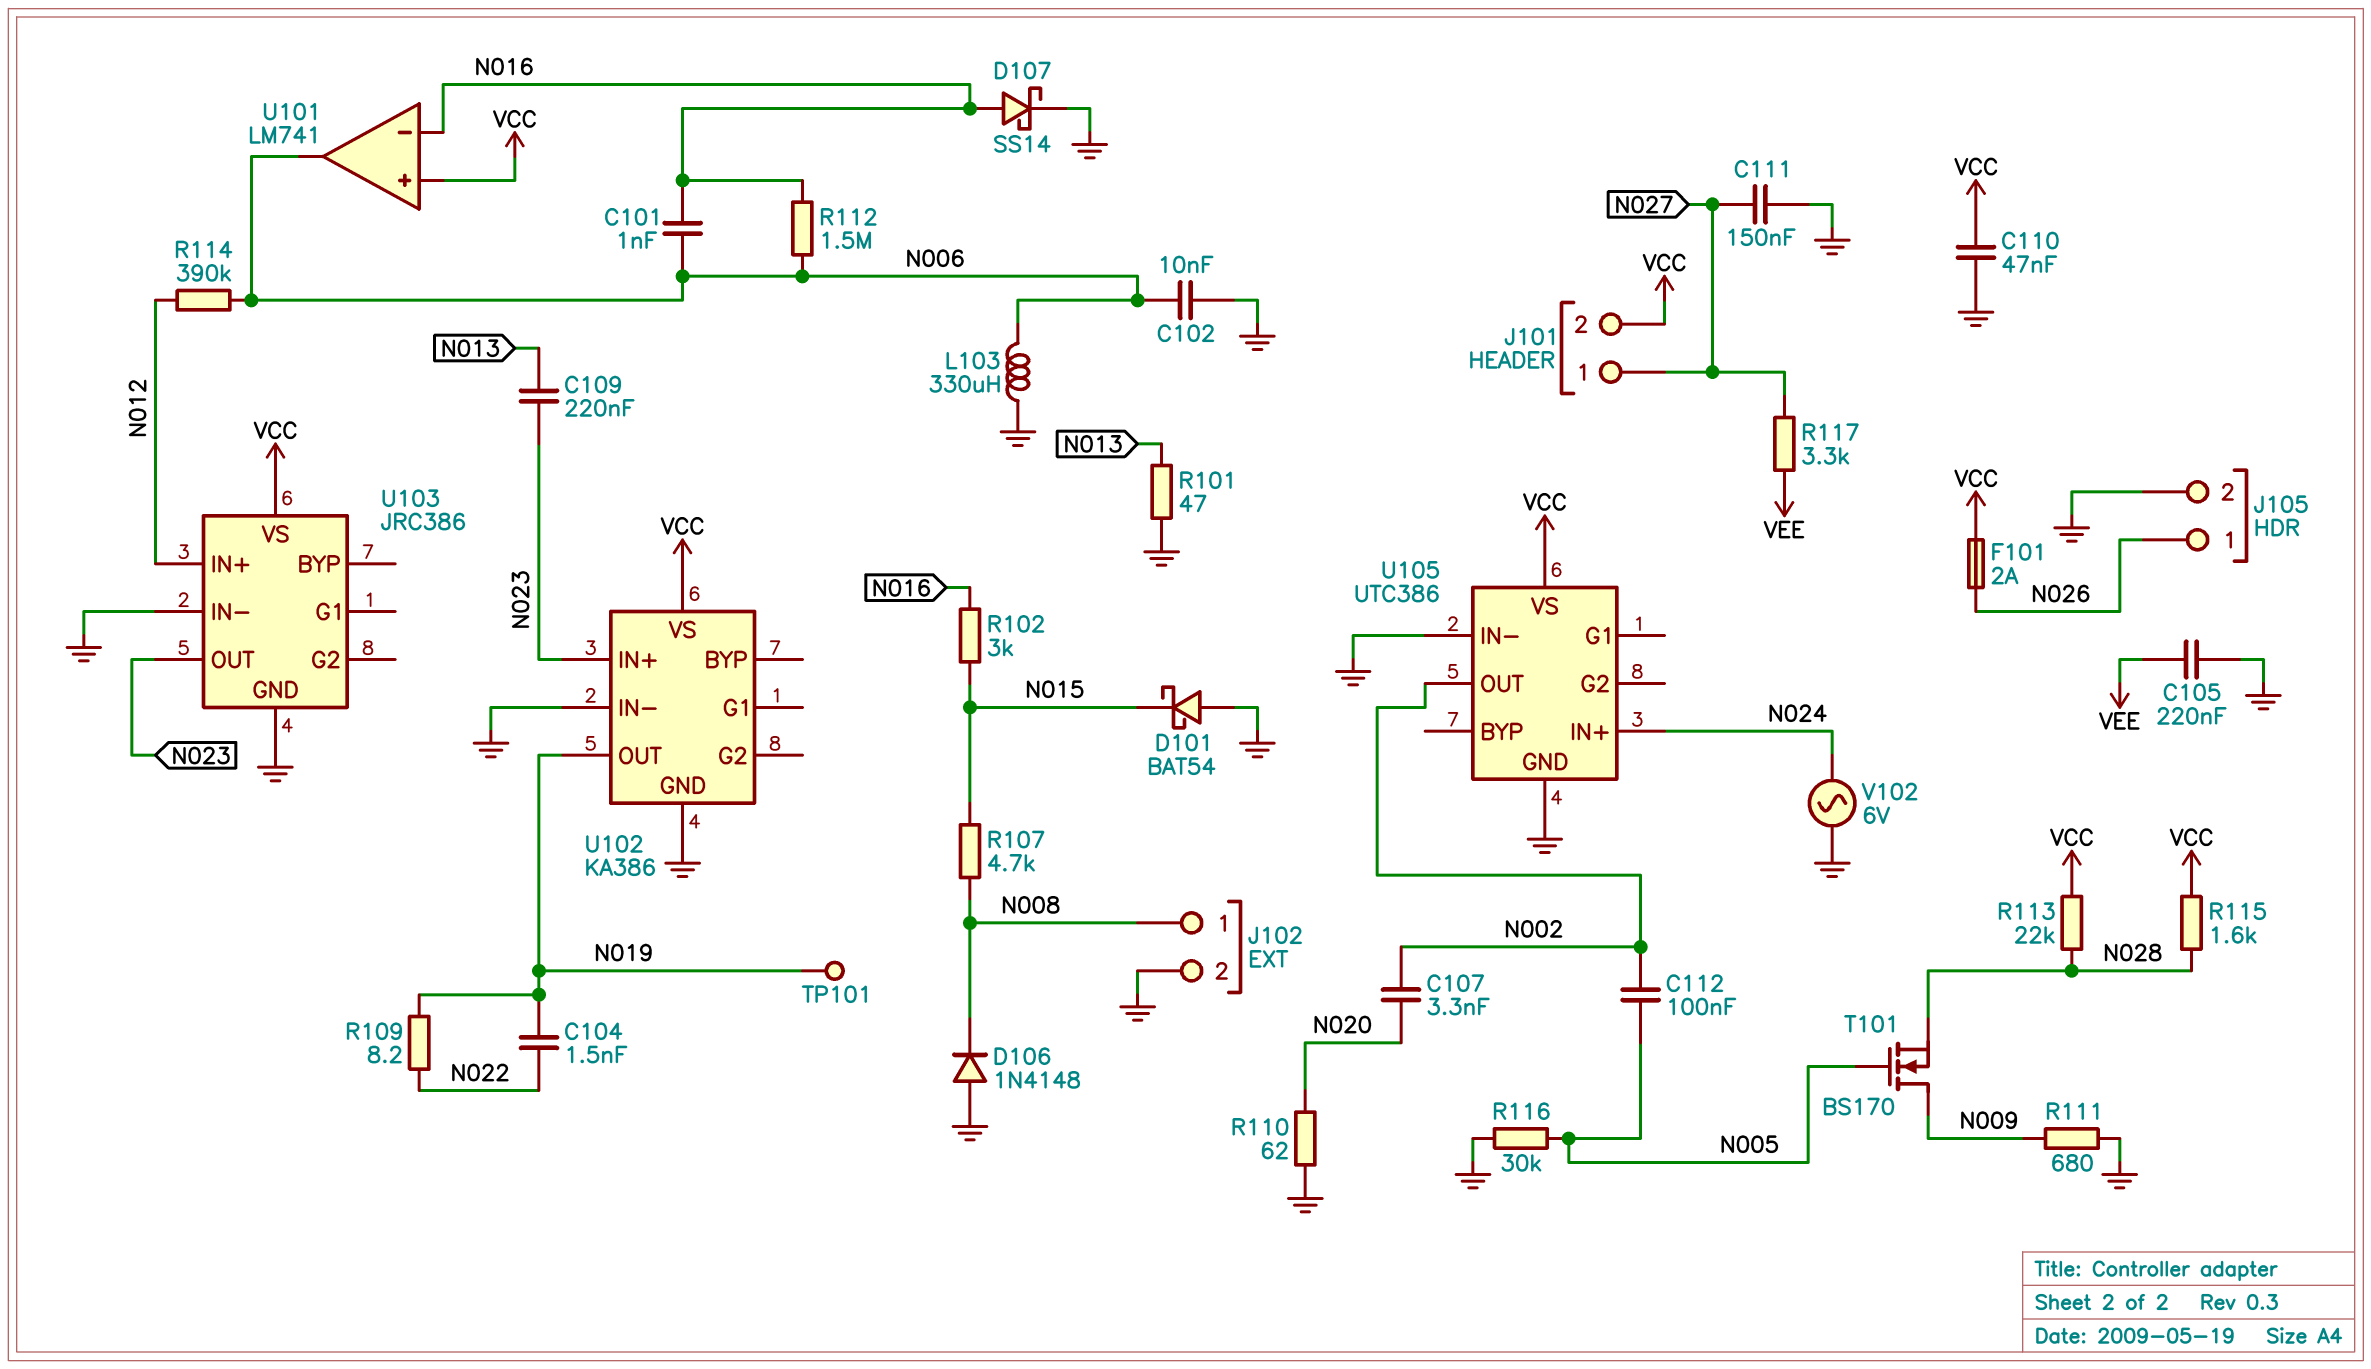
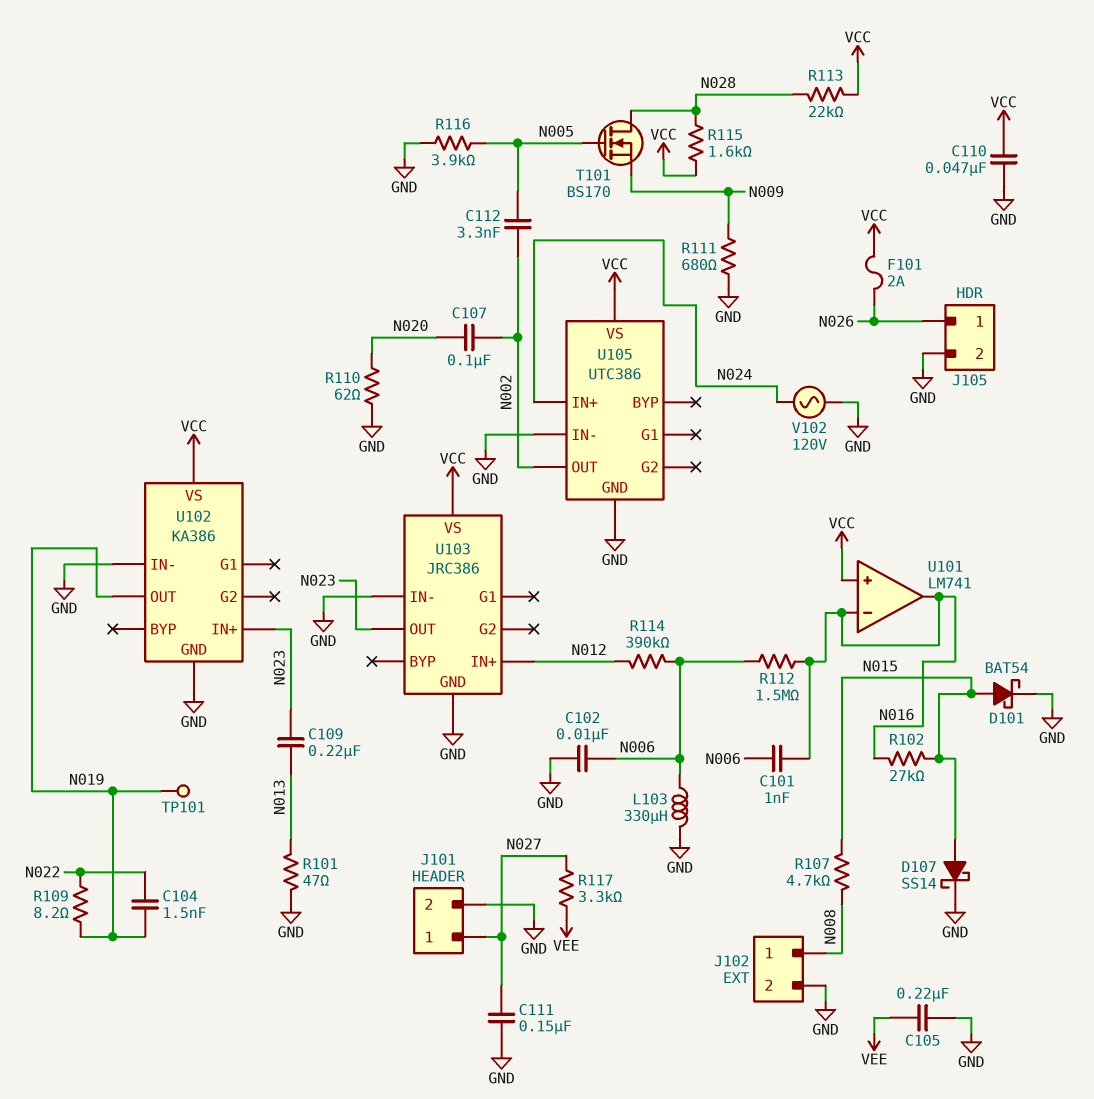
C107: 3.3nF (N002, N020) -> 100nF (N002, N020)
C112: 100nF (N002, N005) -> 3.3nF (N002, N005)
D101: schottky BAT54 (A GND, K N015) -> schottky BAT54 (A N015, K GND)
D106: diode 1N4148 (A GND, K N008) -> none
D107: schottky SS14 (A N016, K GND) -> schottky SS14 (A N015, K GND)
J101 pin 2: VCC -> GND
R102: 3k (N015, N016) -> 27k (N015, N016)
R116: 30k (GND, N005) -> 3.9k (GND, N005)
T101: NMOS BS170 (G N005, D N009, S N028) -> NMOS BS170 (G N005, D N028, S N009)
U101 pin out: N006 -> N016
V102: AC 6V (GND, N024) -> AC 120V (GND, N024)

